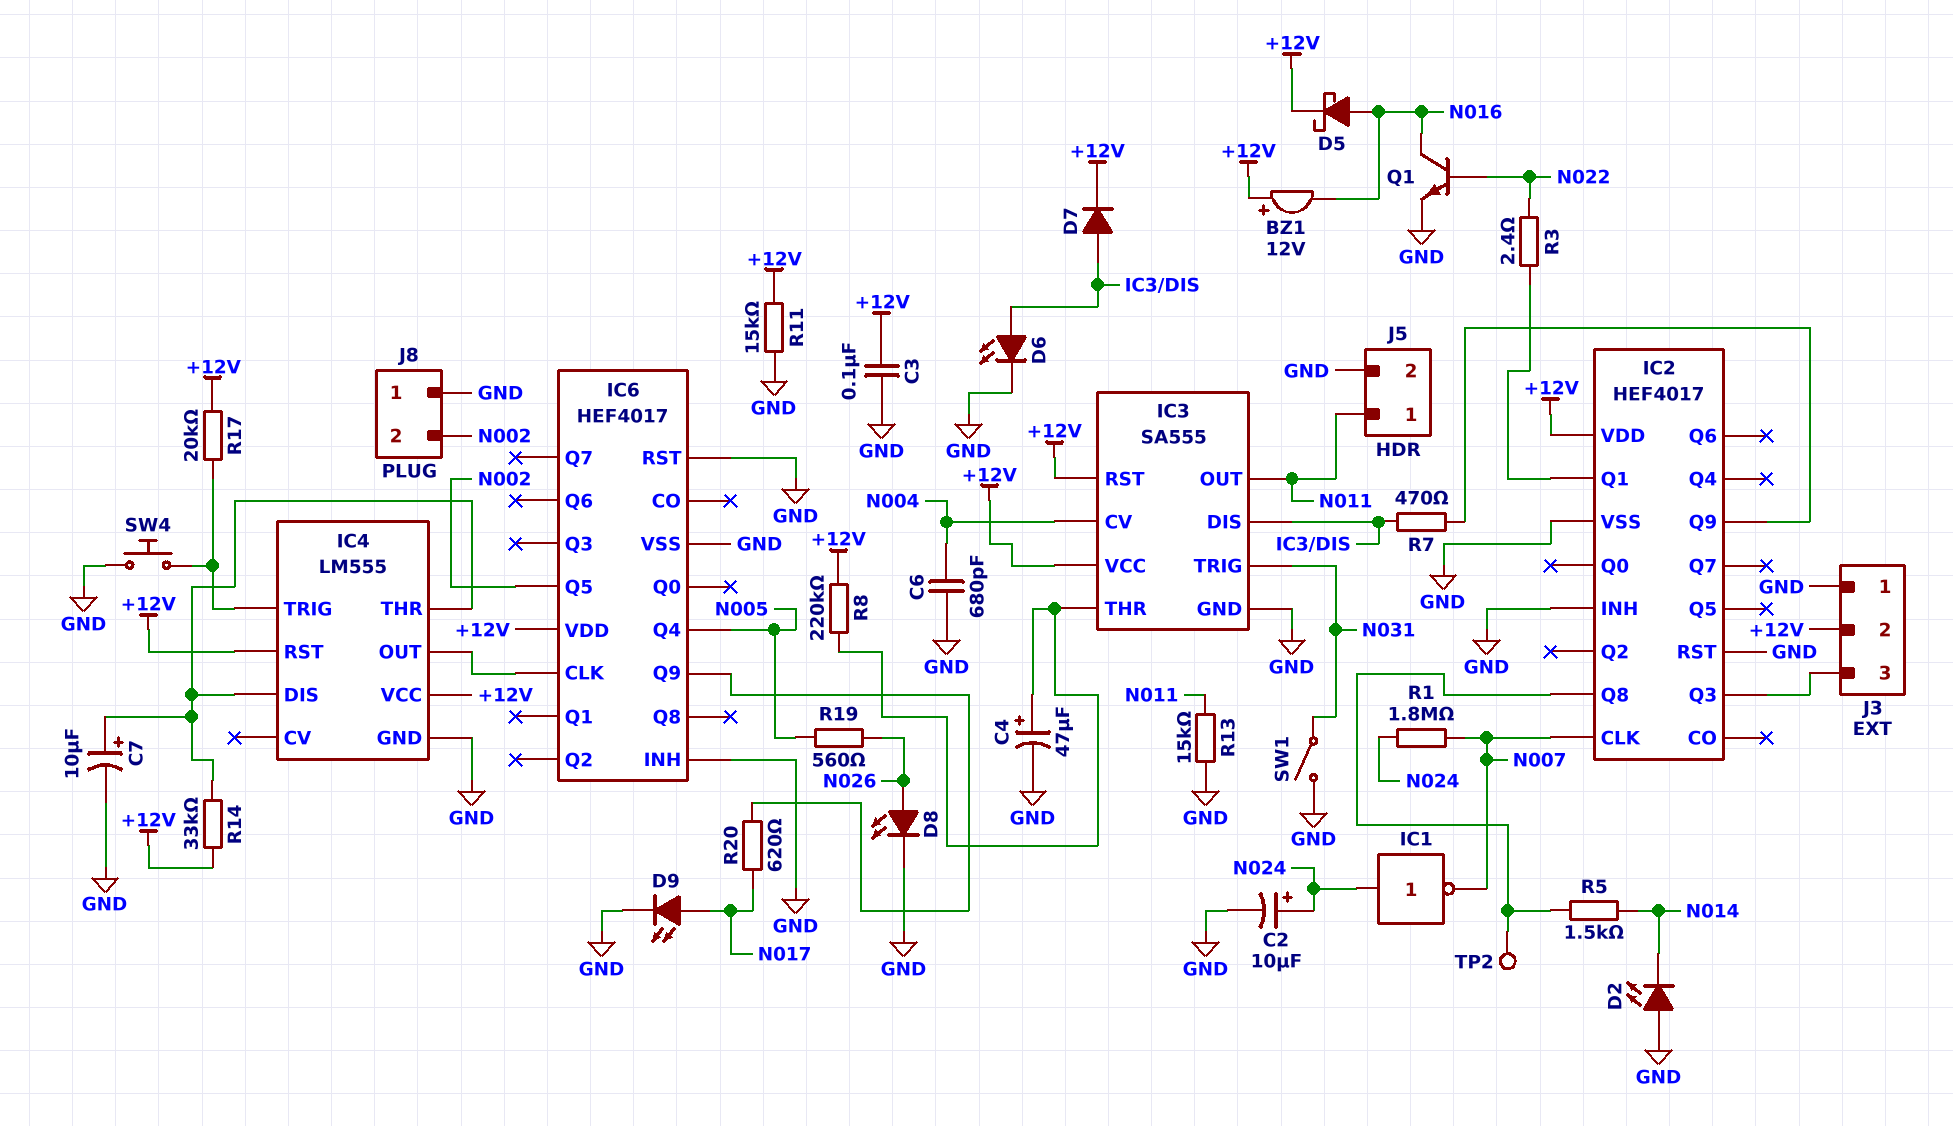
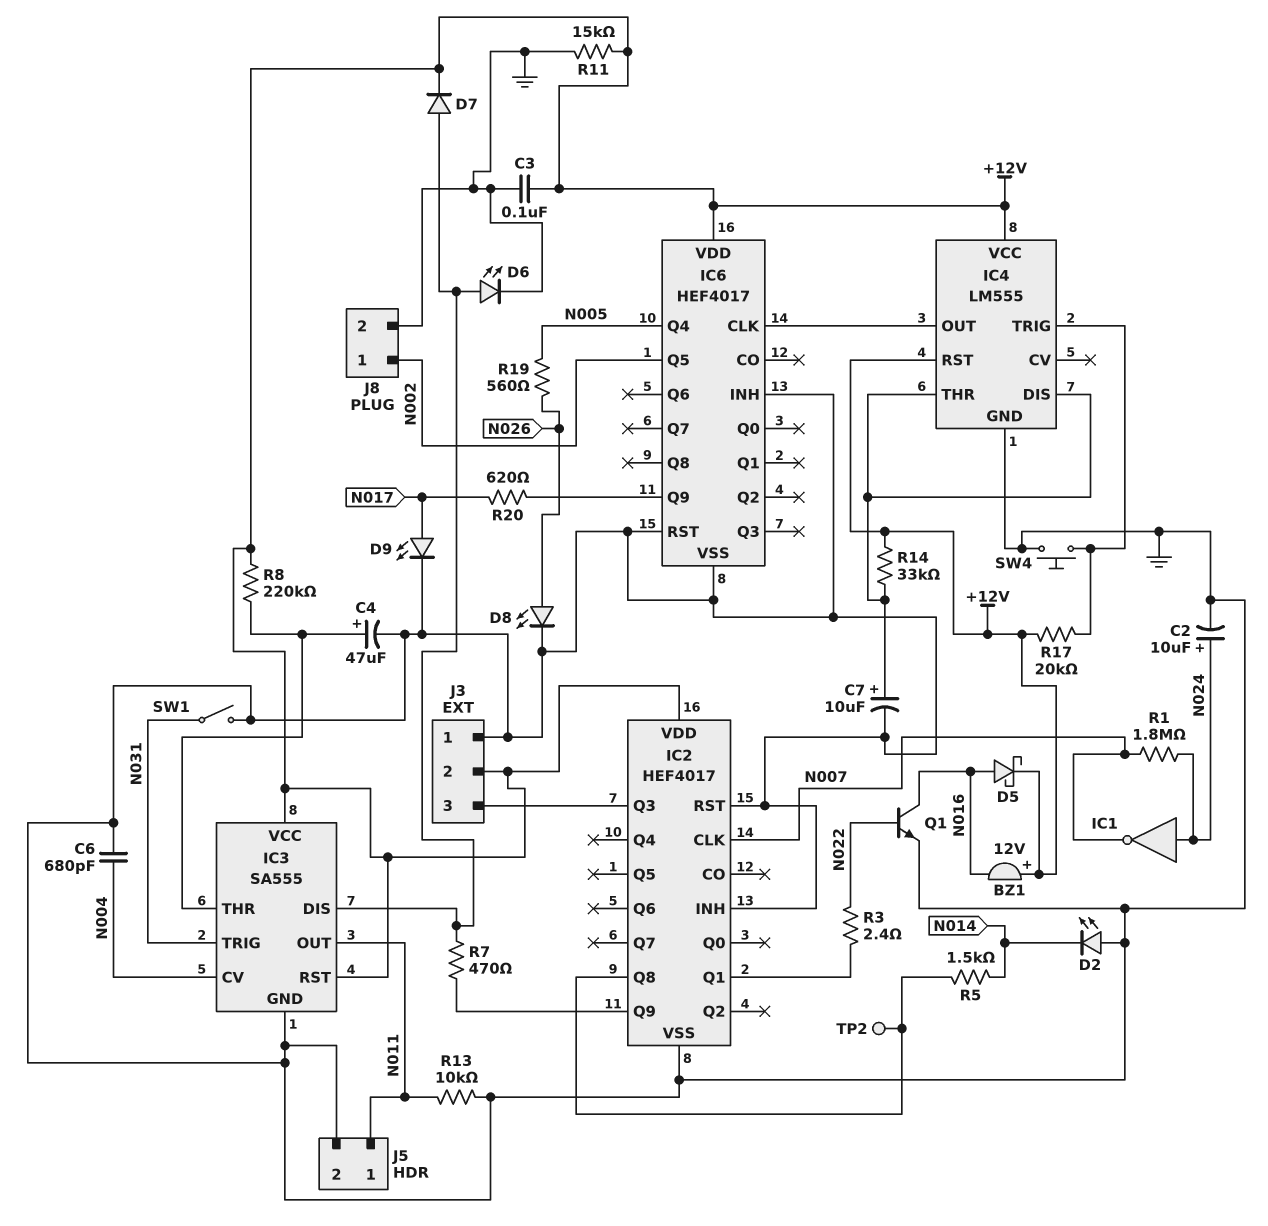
J8 pin 1: GND -> N002
J8 pin 2: N002 -> GND
R13: 15k (GND, N011) -> 10k (GND, N011)

